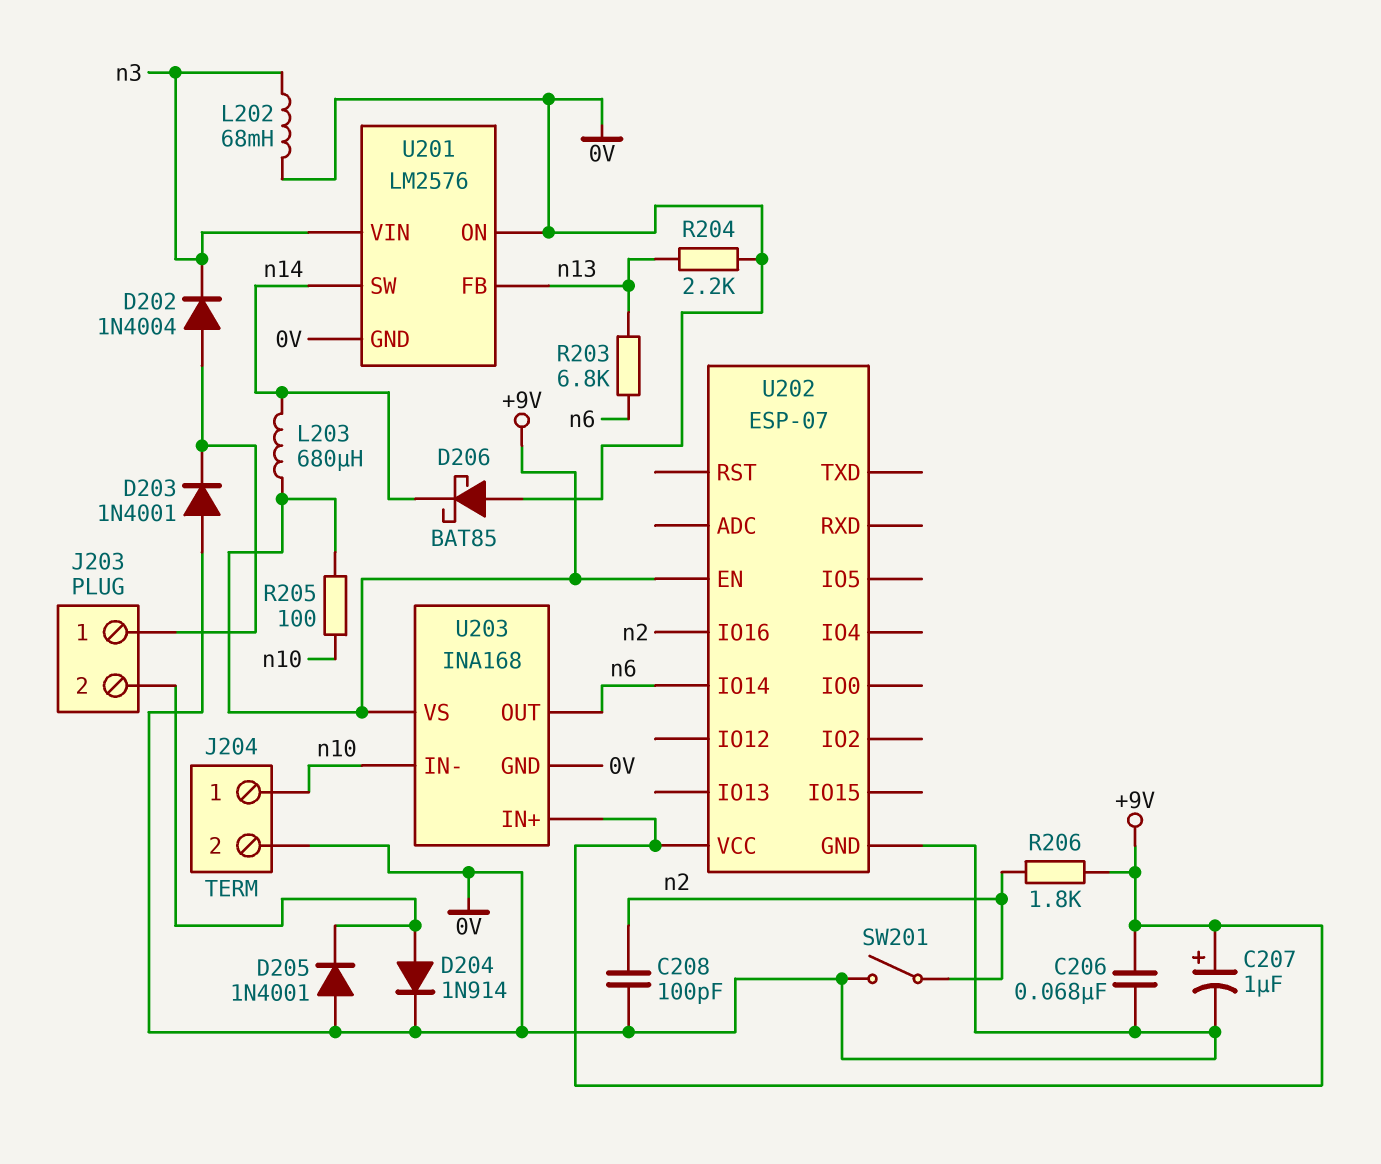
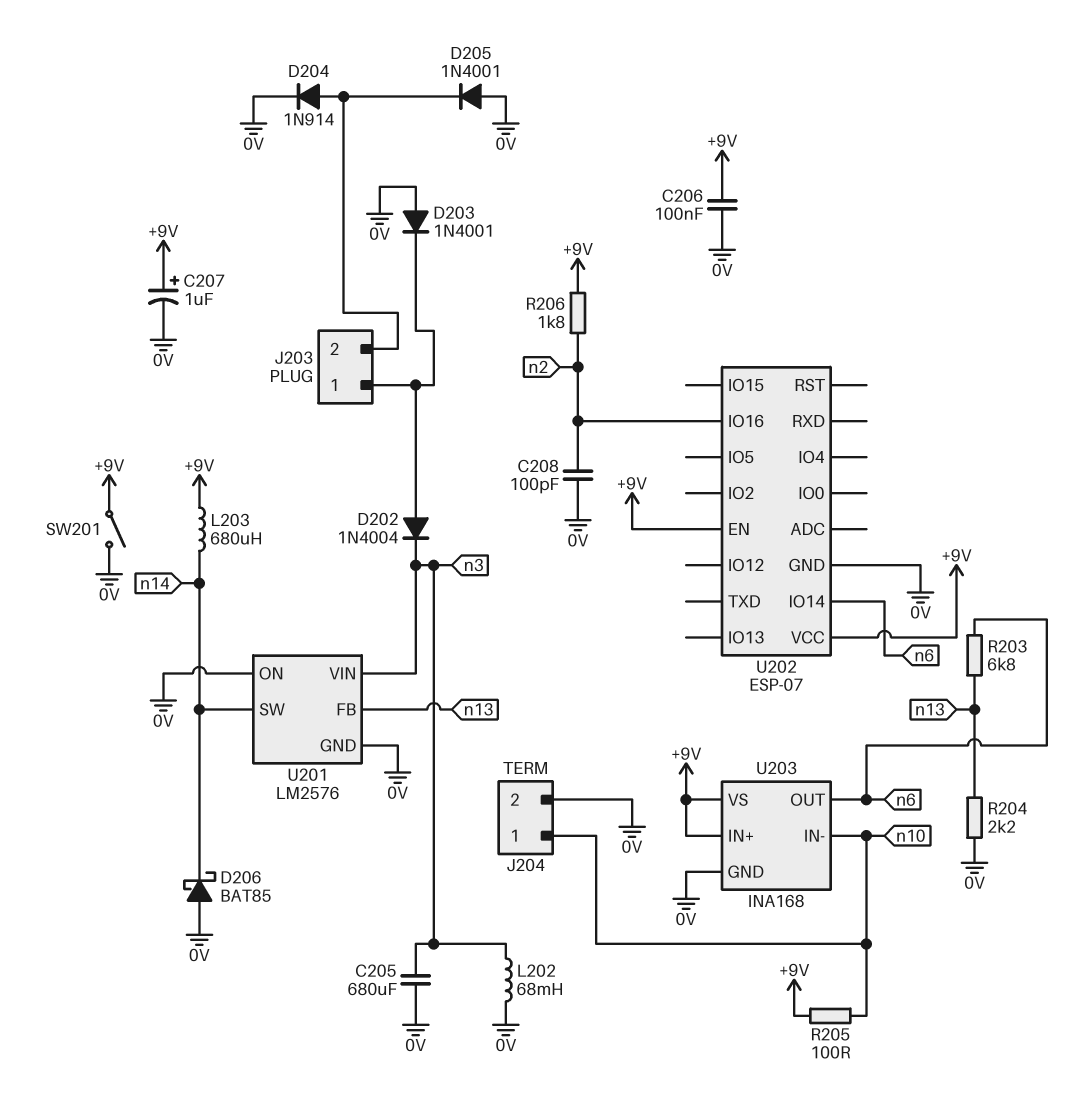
C205: none -> 680uF (0V, n3)
C206: 68nF (+9V, 0V) -> 100nF (+9V, 0V)
SW201: switch (0V, n2) -> switch (+9V, 0V)

